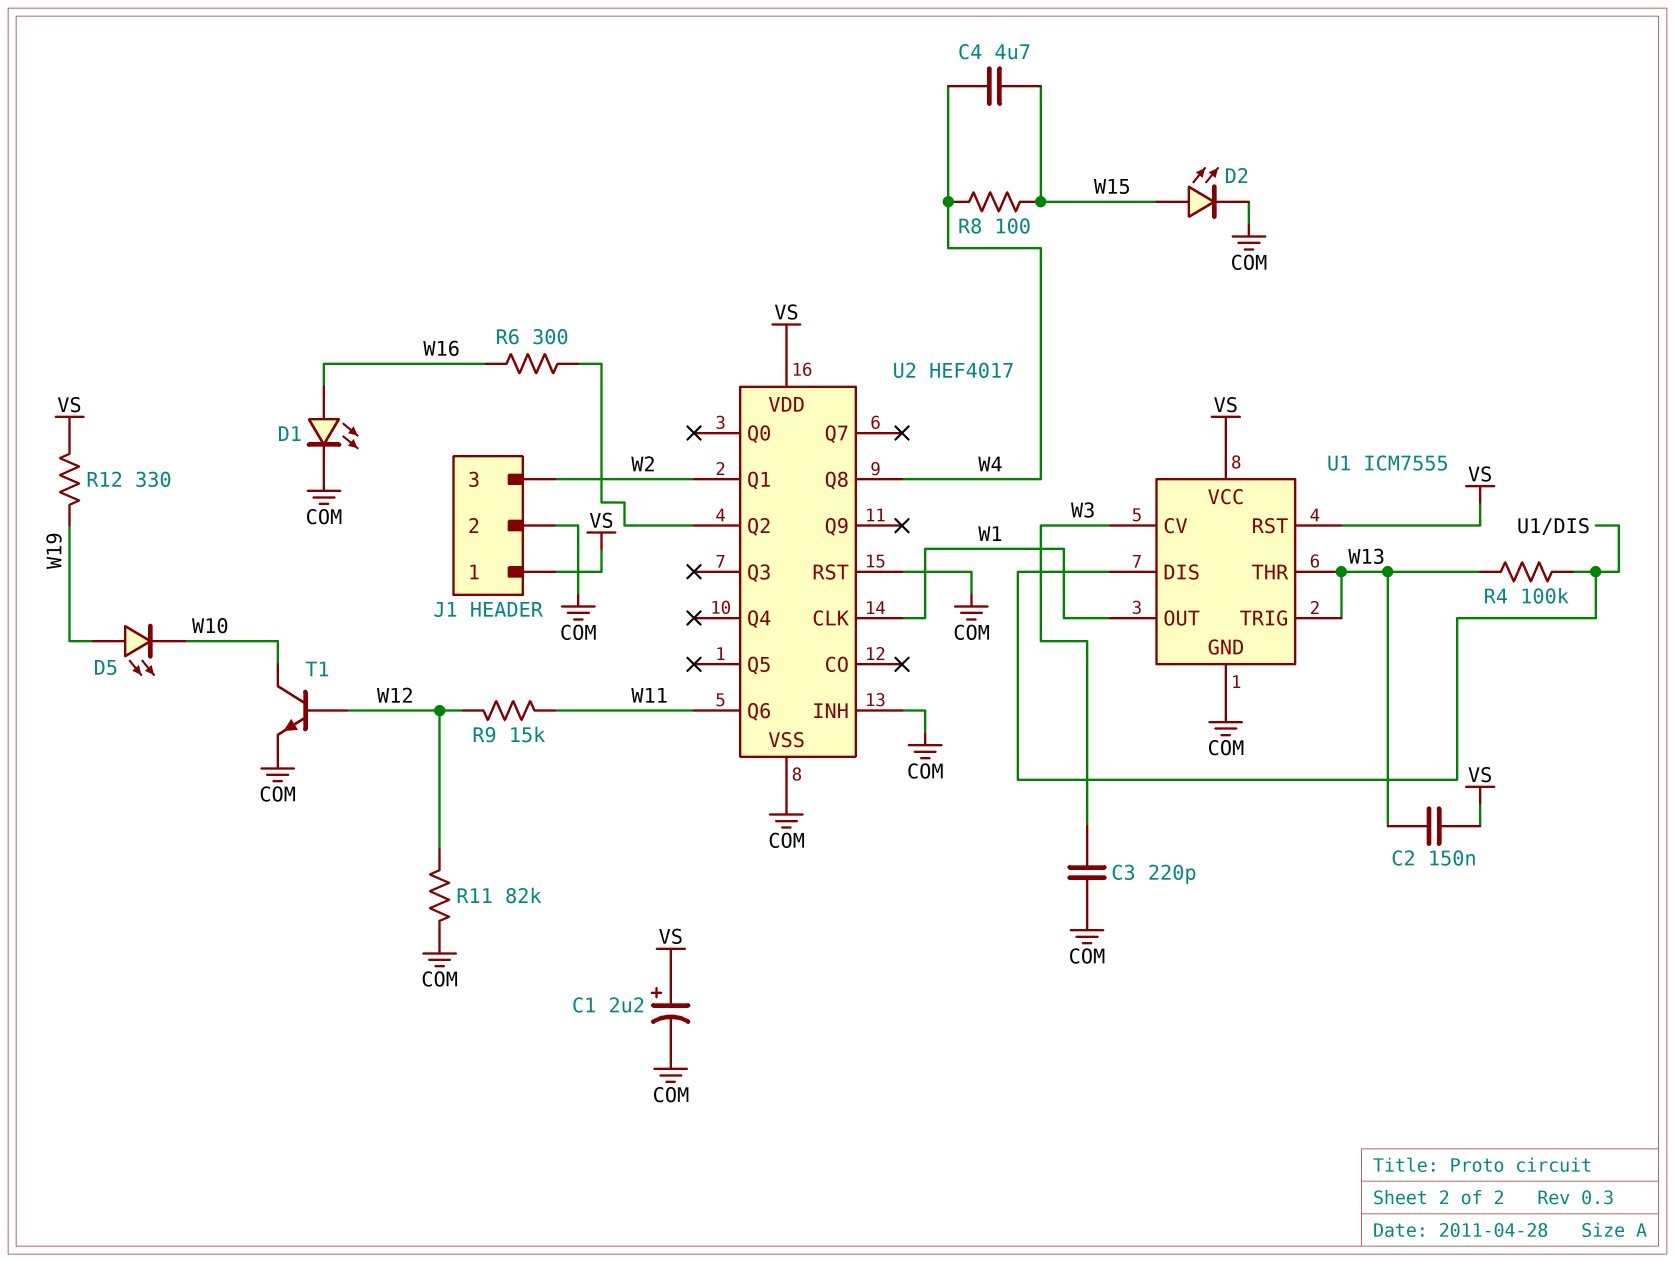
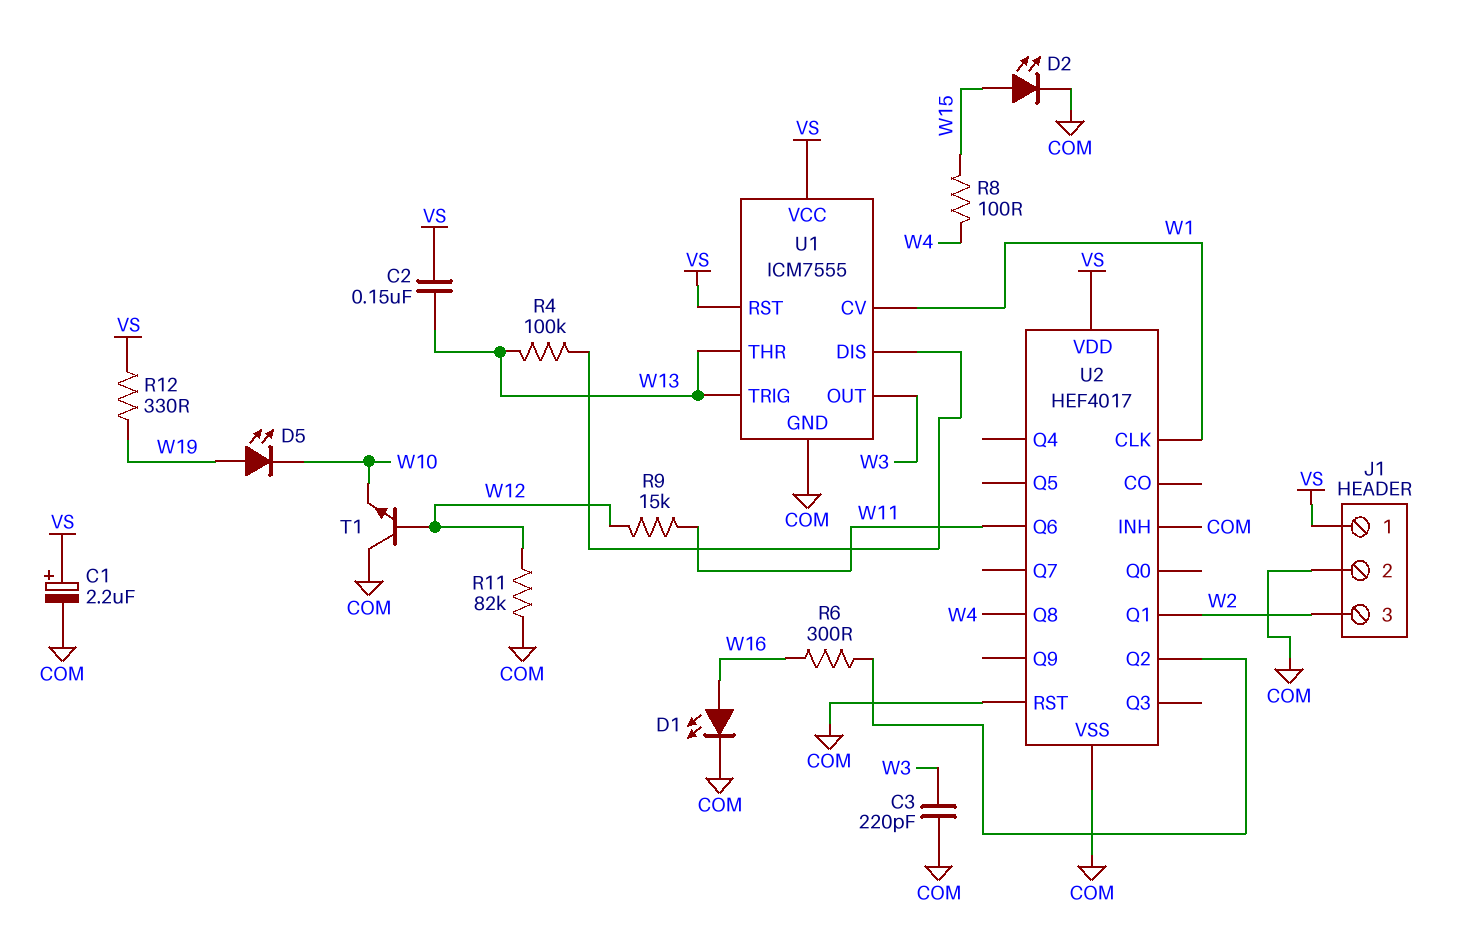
C4: 4.7uF (W4, W15) -> none
T1: NPN (B W12, C W10, E COM) -> NPN (B W12, C COM, E W10)
U1 pin CV: W3 -> W1
U1 pin OUT: W1 -> W3

